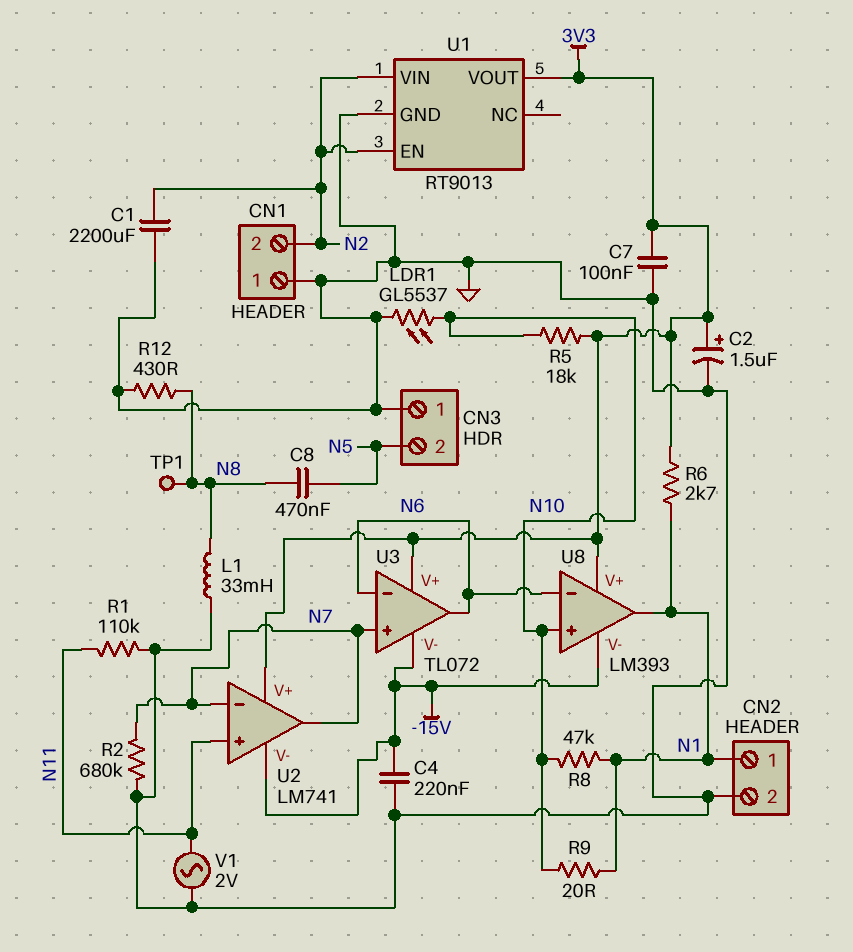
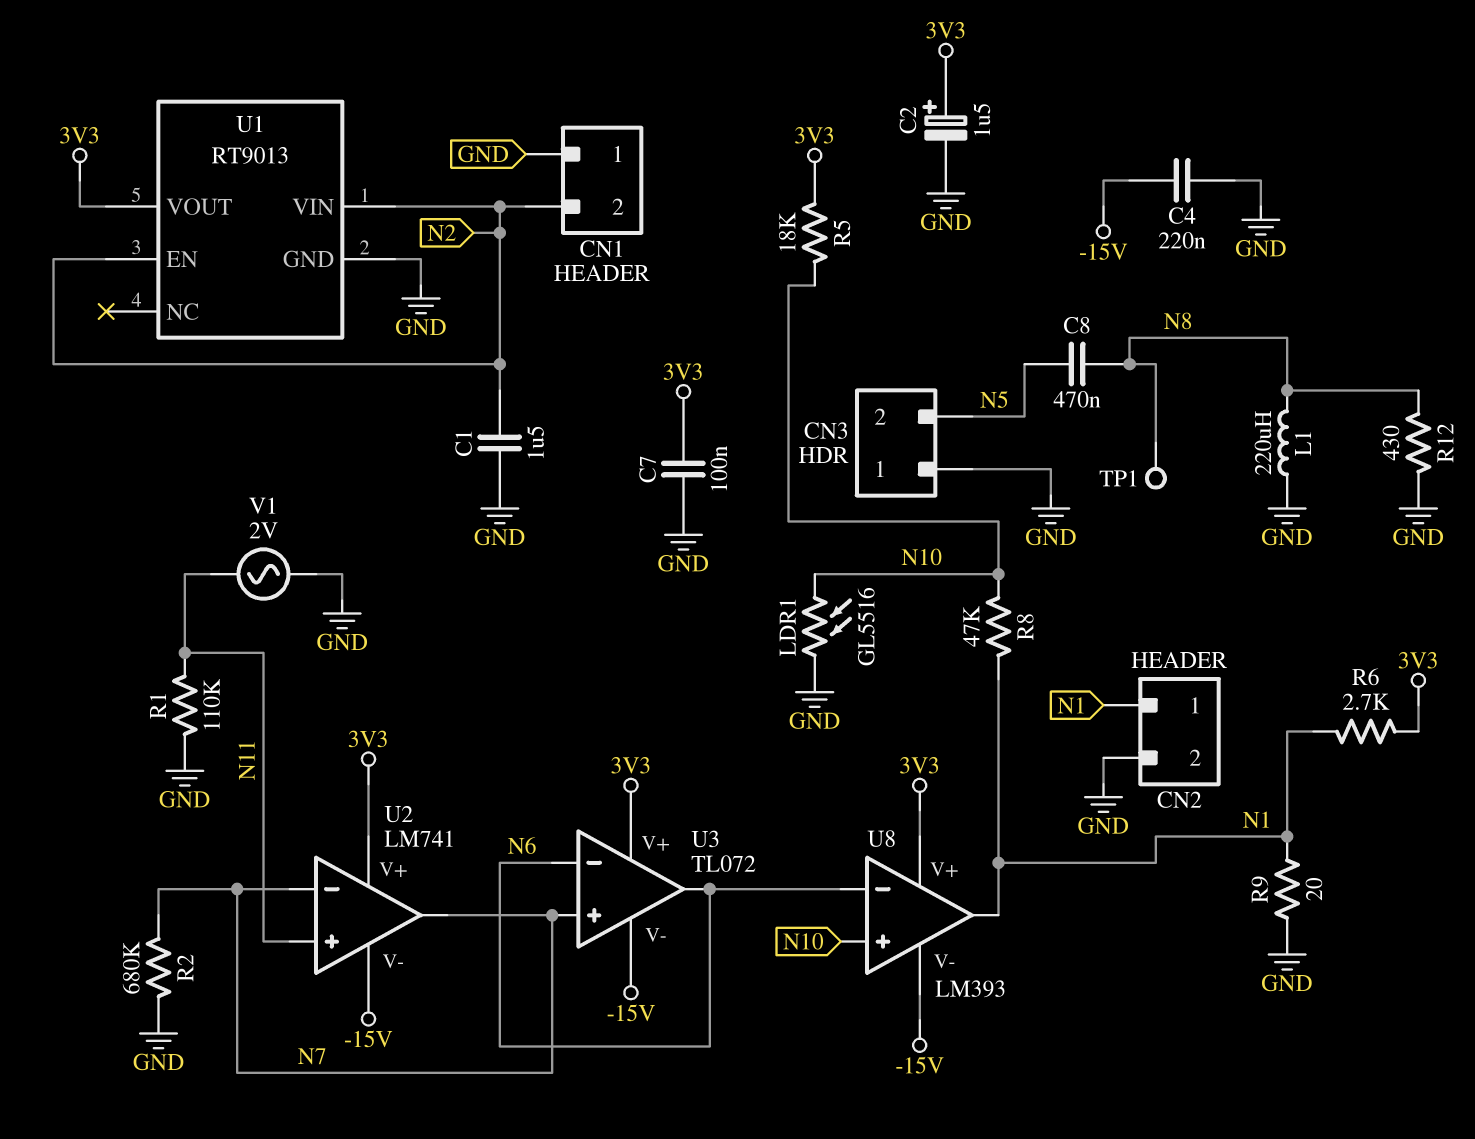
C1: 2200uF (GND, N2) -> 1.5uF (GND, N2)
L1: 33mH (GND, N8) -> 220uH (GND, N8)
LDR1: GL5537 (GND, N10) -> GL5516 (GND, N10)
R9: 20 (N1, N10) -> 20 (GND, N1)

